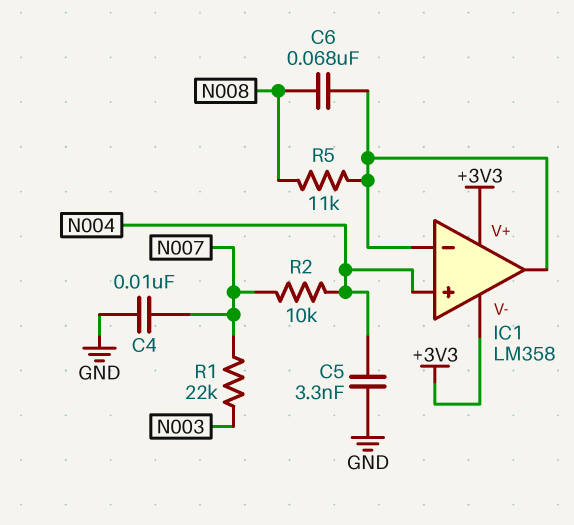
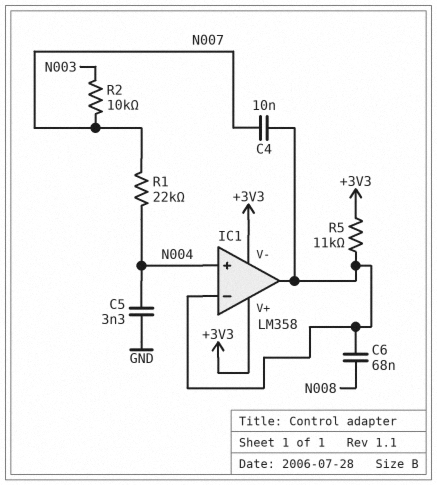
C4: 10nF (GND, N007) -> 10nF (IC1/in-, N007)
R1: 22k (N003, N007) -> 22k (N004, N007)
R2: 10k (N004, N007) -> 10k (N003, N007)
R5: 11k (IC1/in-, N008) -> 11k (+3V3, IC1/in-)

